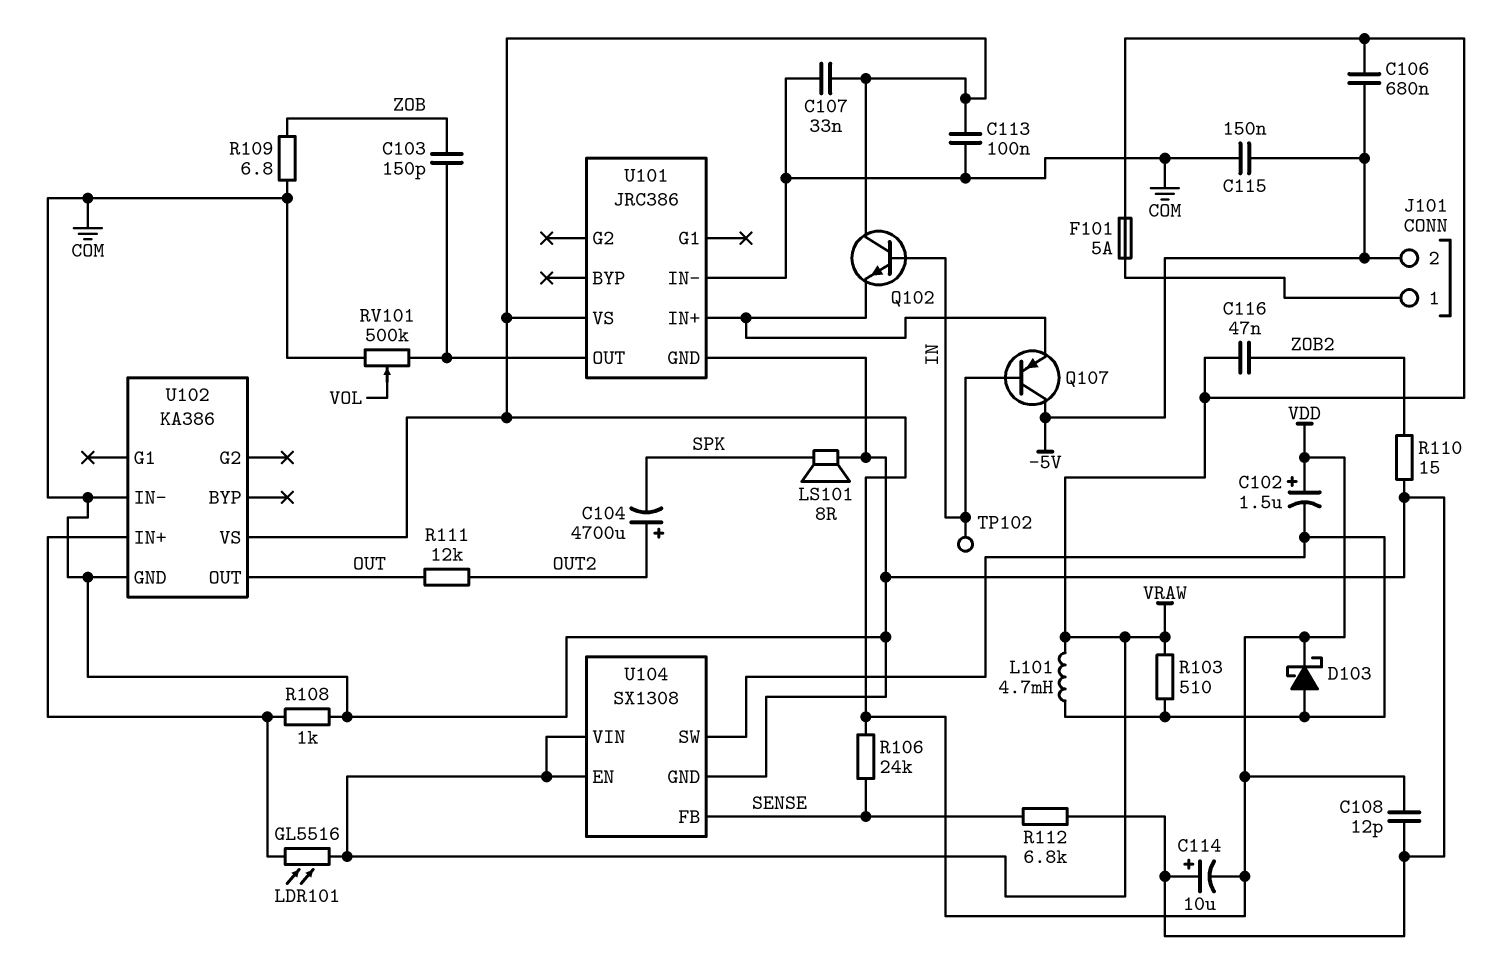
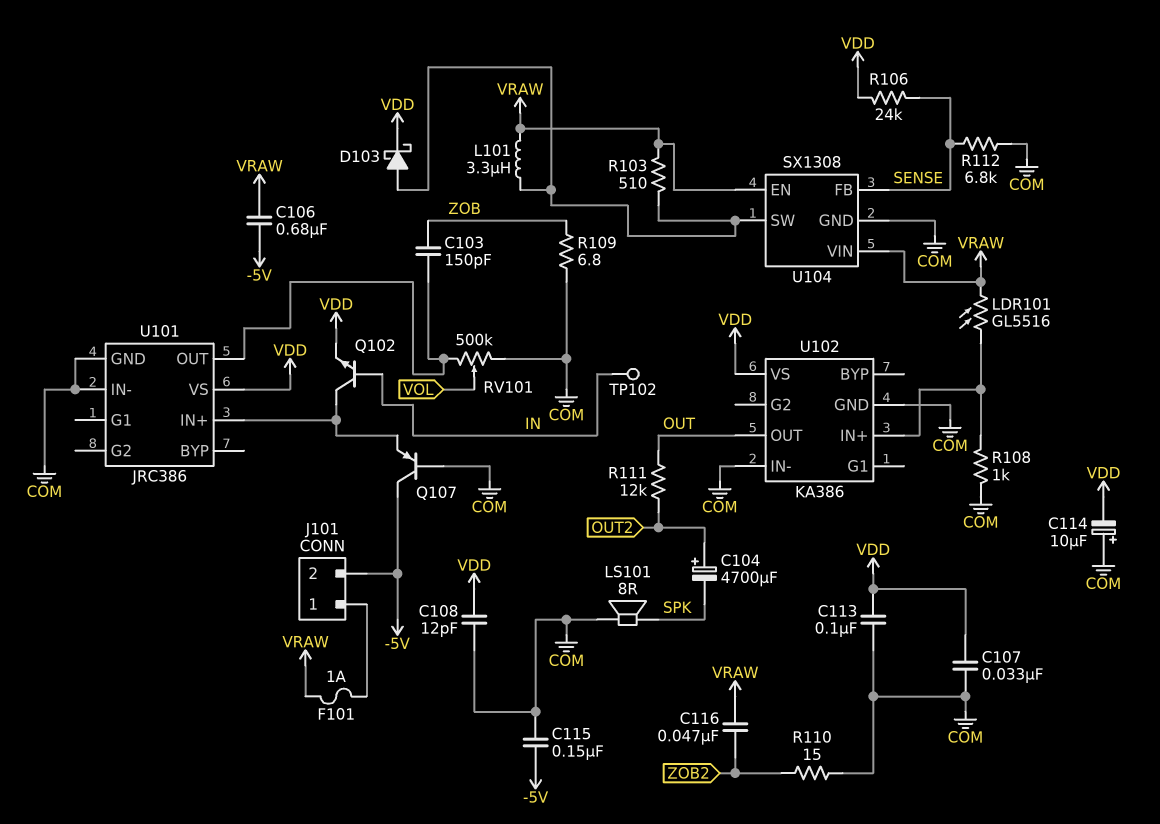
C102: 1.5uF (plus VDD, minus U104/SW) -> none
F101: 5A (J101/1, VRAW) -> 1A (J101/1, VRAW)
L101: 4.7mH (U104/SW, VRAW) -> 3.3uH (U104/SW, VRAW)
Q102: NPN (B IN, C VDD, E U101/IN+) -> NPN (B IN, C U101/IN+, E VDD)
Q107: PNP (B IN, C -5V, E U101/IN+) -> PNP (B COM, C -5V, E U101/IN+)

